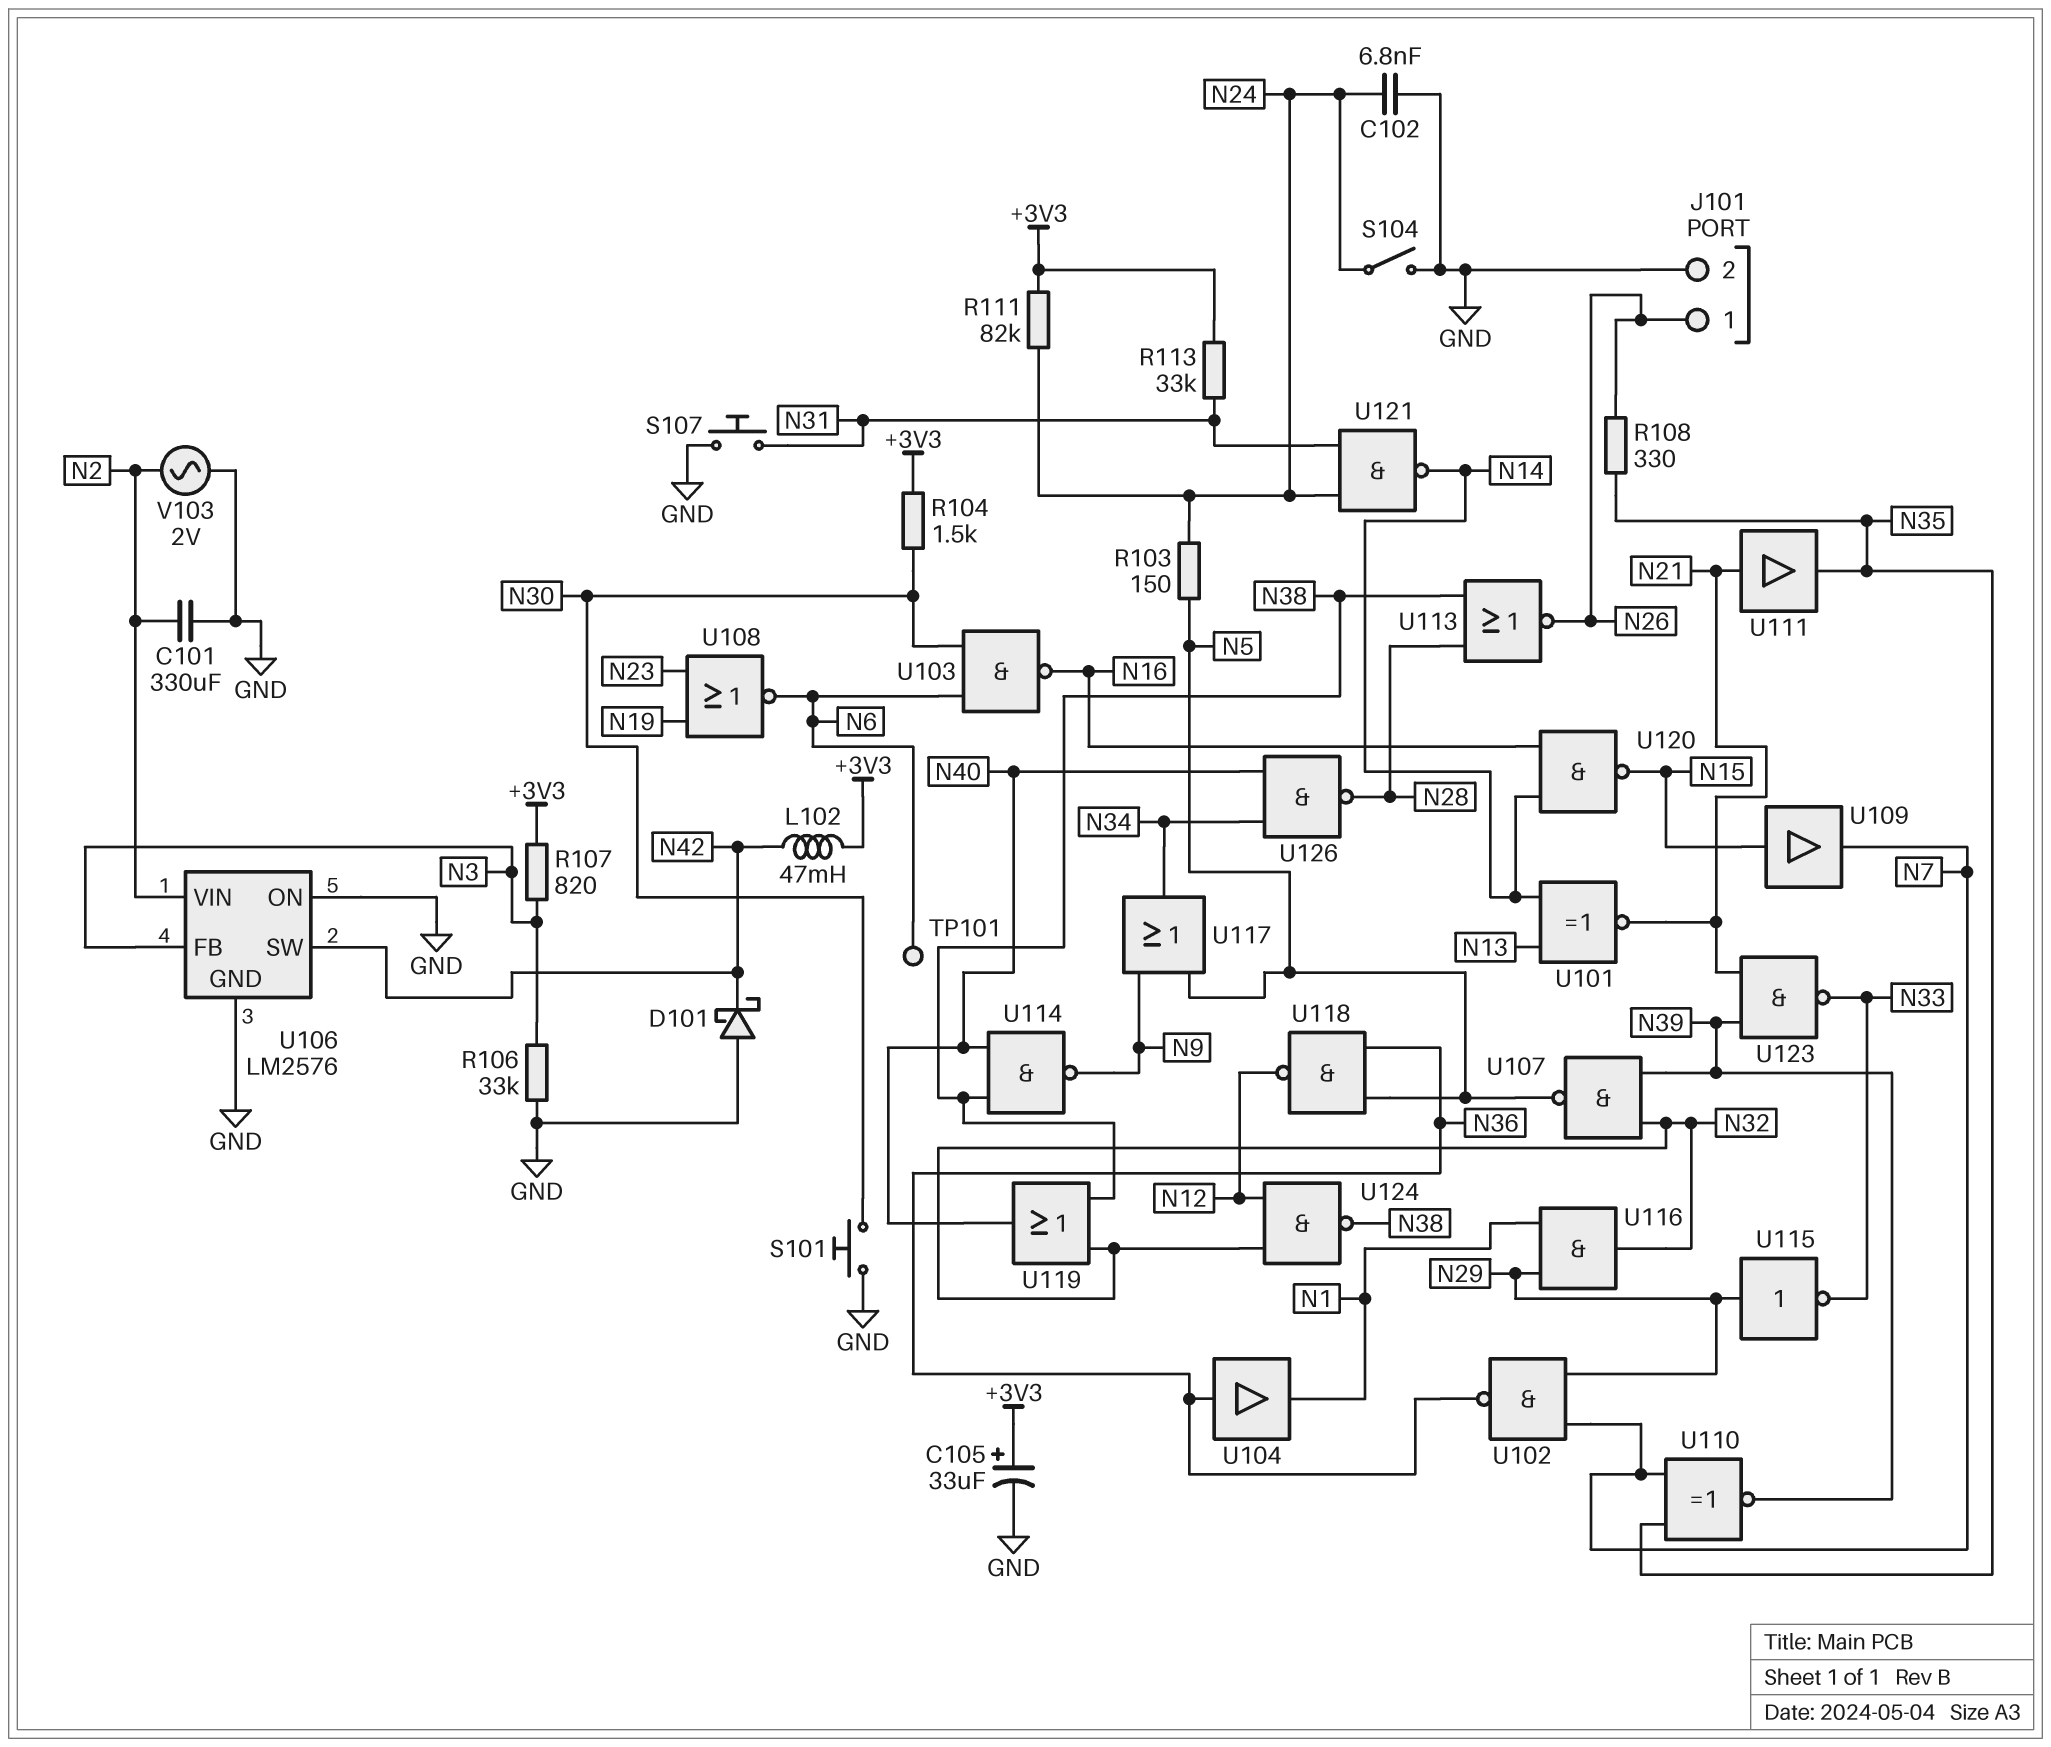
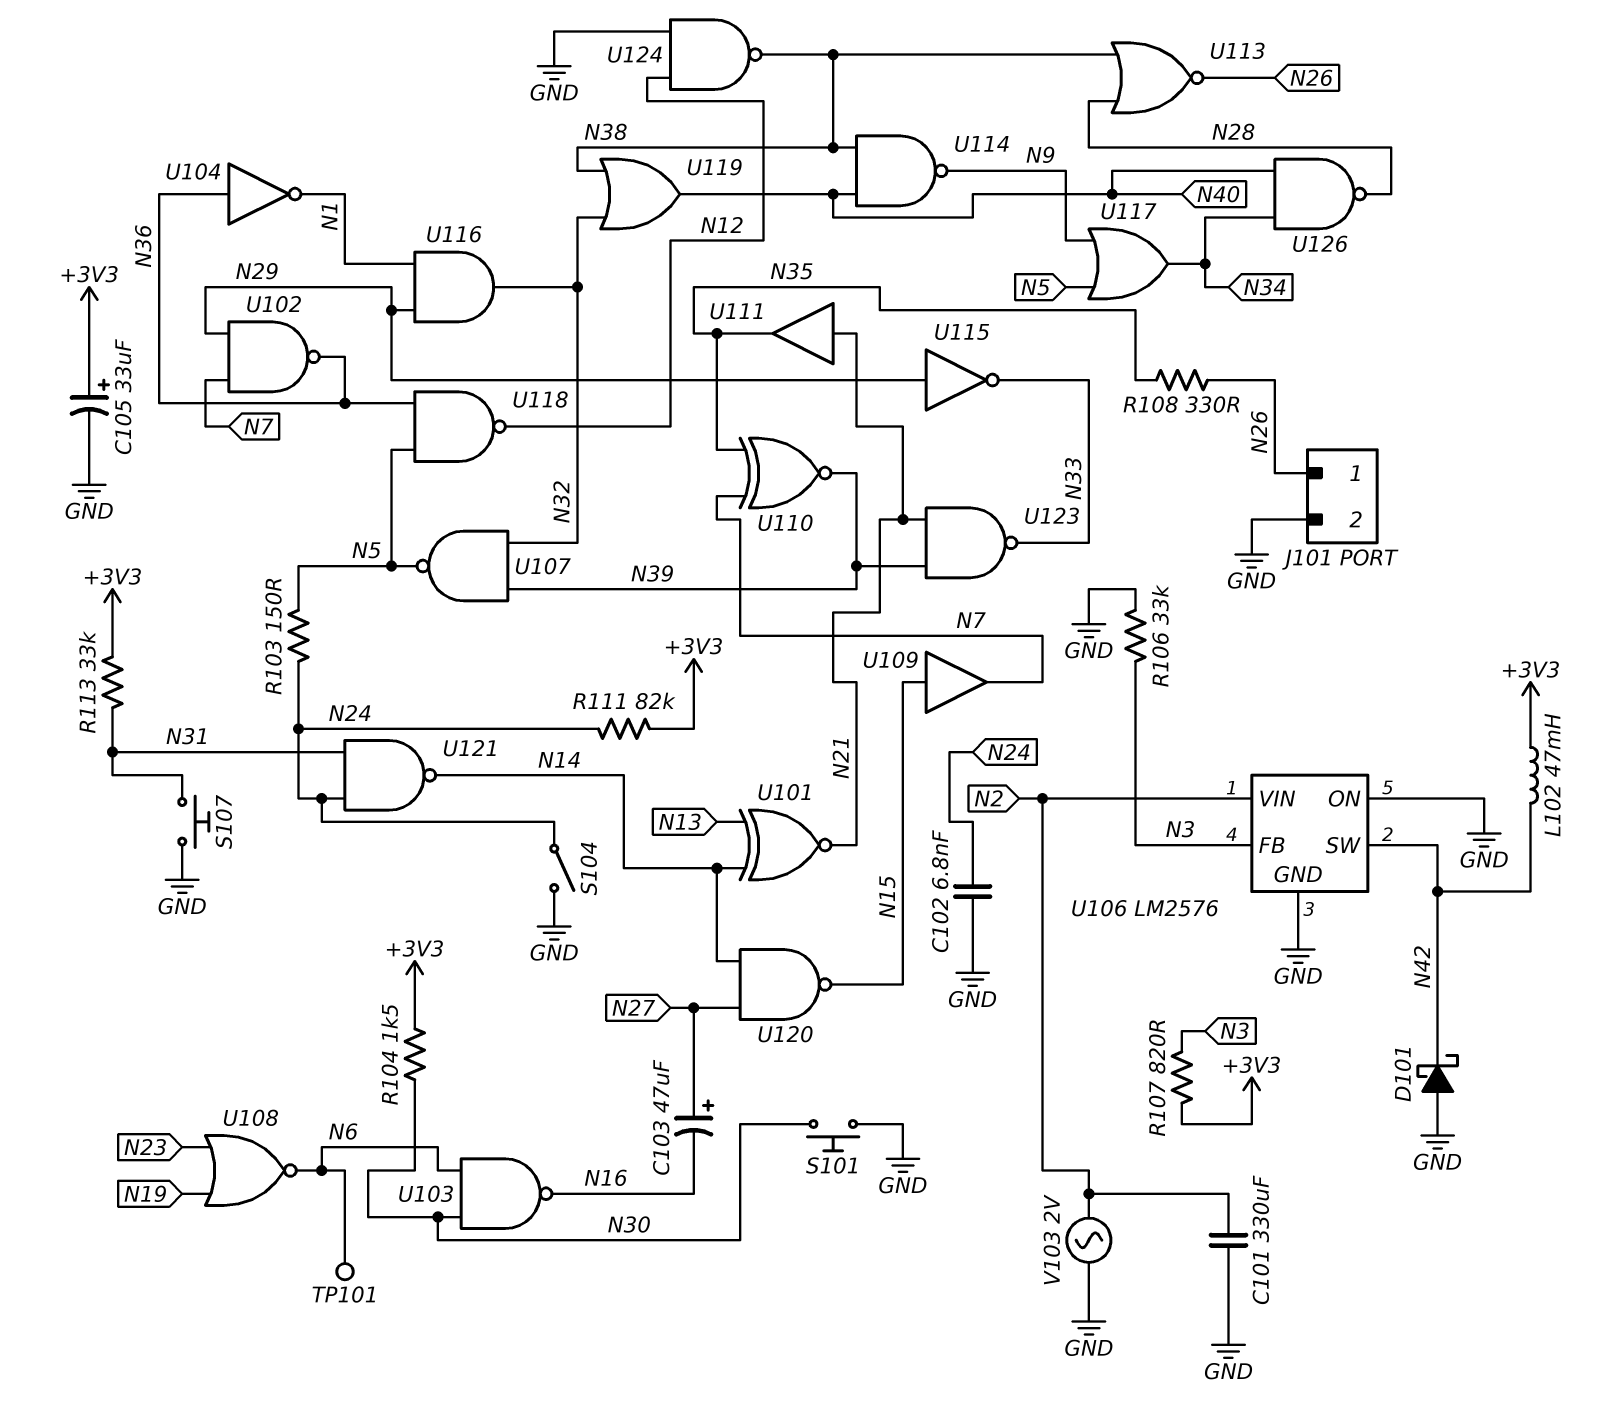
C103: none -> 47uF (plus N27, minus N16)
U104: buffer (in N36, out N1) -> NOT (in N36, out N1)
U120: NAND (in N14, in N16, out N15) -> NAND (in N14, in N27, out N15)
U124: NAND (in N12, in N32, out N38) -> NAND (in GND, in N12, out N38)

